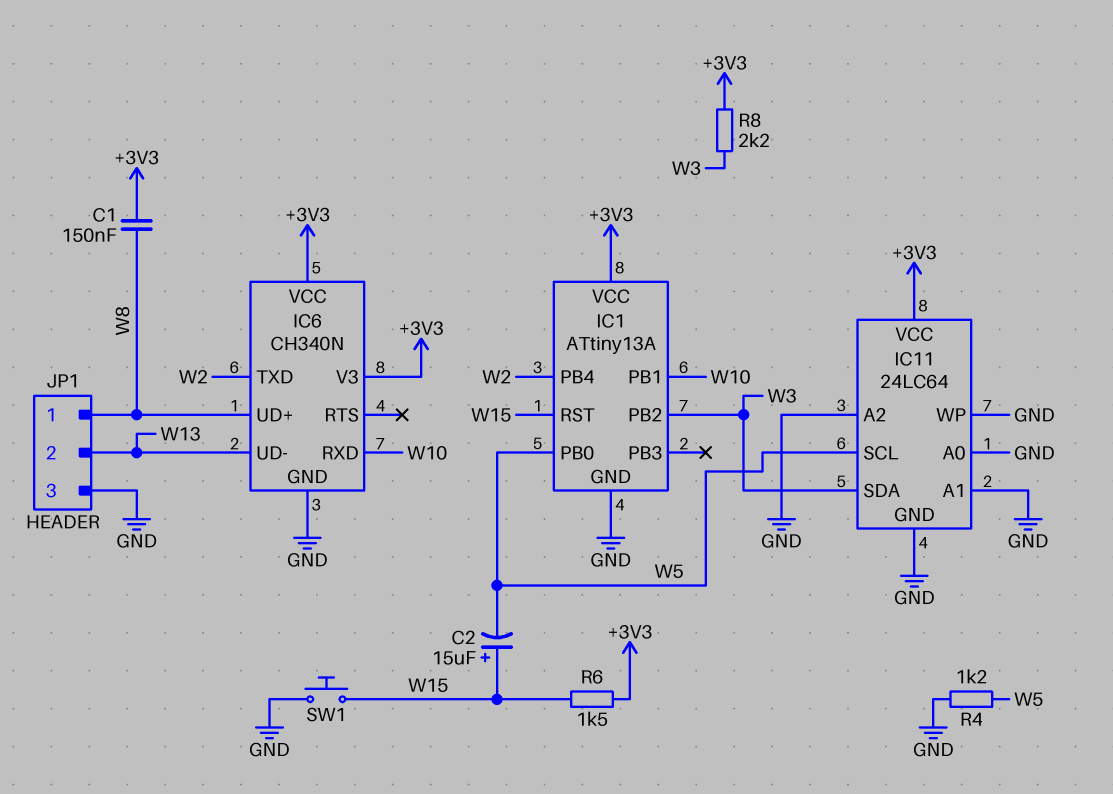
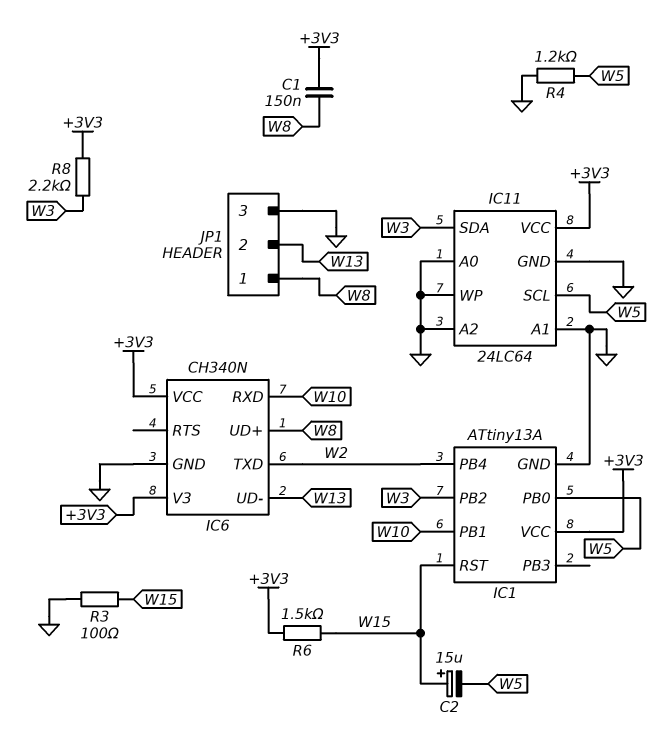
R3: none -> 100 (GND, W15)
SW1: button (GND, W15) -> none

